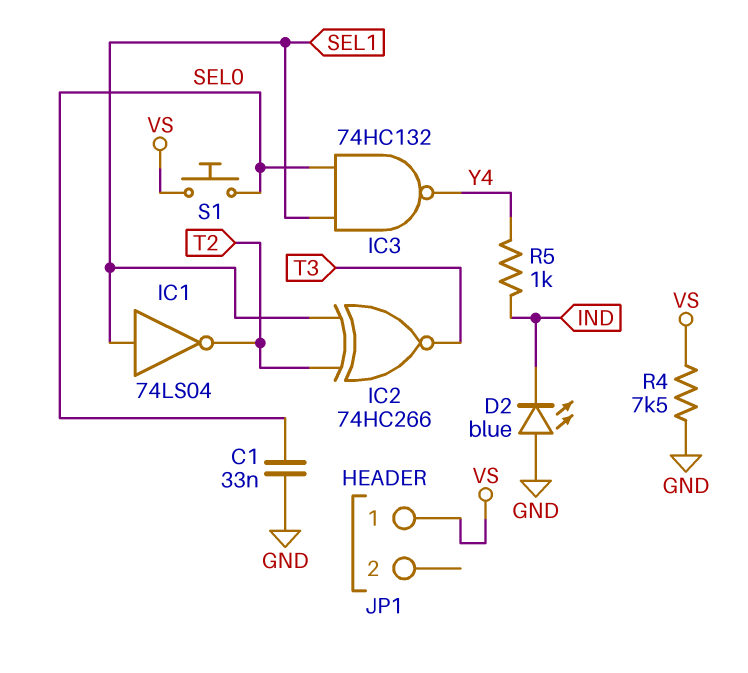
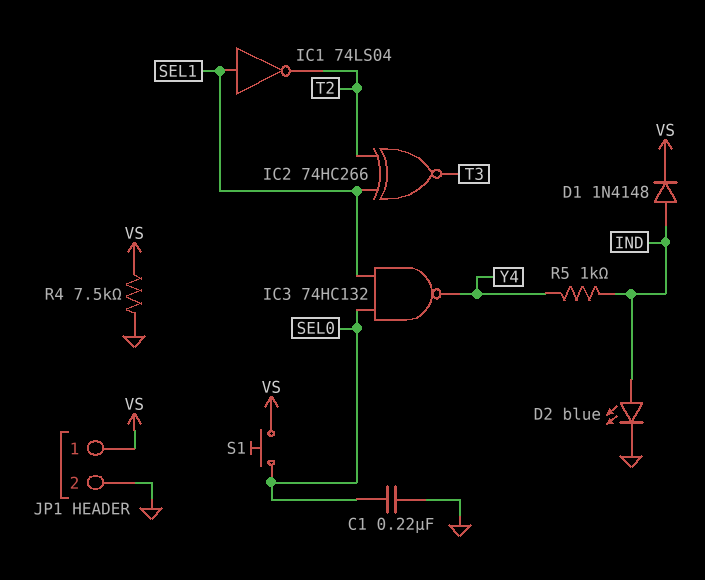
C1: 33nF (GND, SEL0) -> 220nF (GND, SEL0)
D1: none -> diode 1N4148 (A IND, K VS)
D2: LED blue (A GND, K IND) -> LED blue (A IND, K GND)
JP1 pin 2: none -> GND

